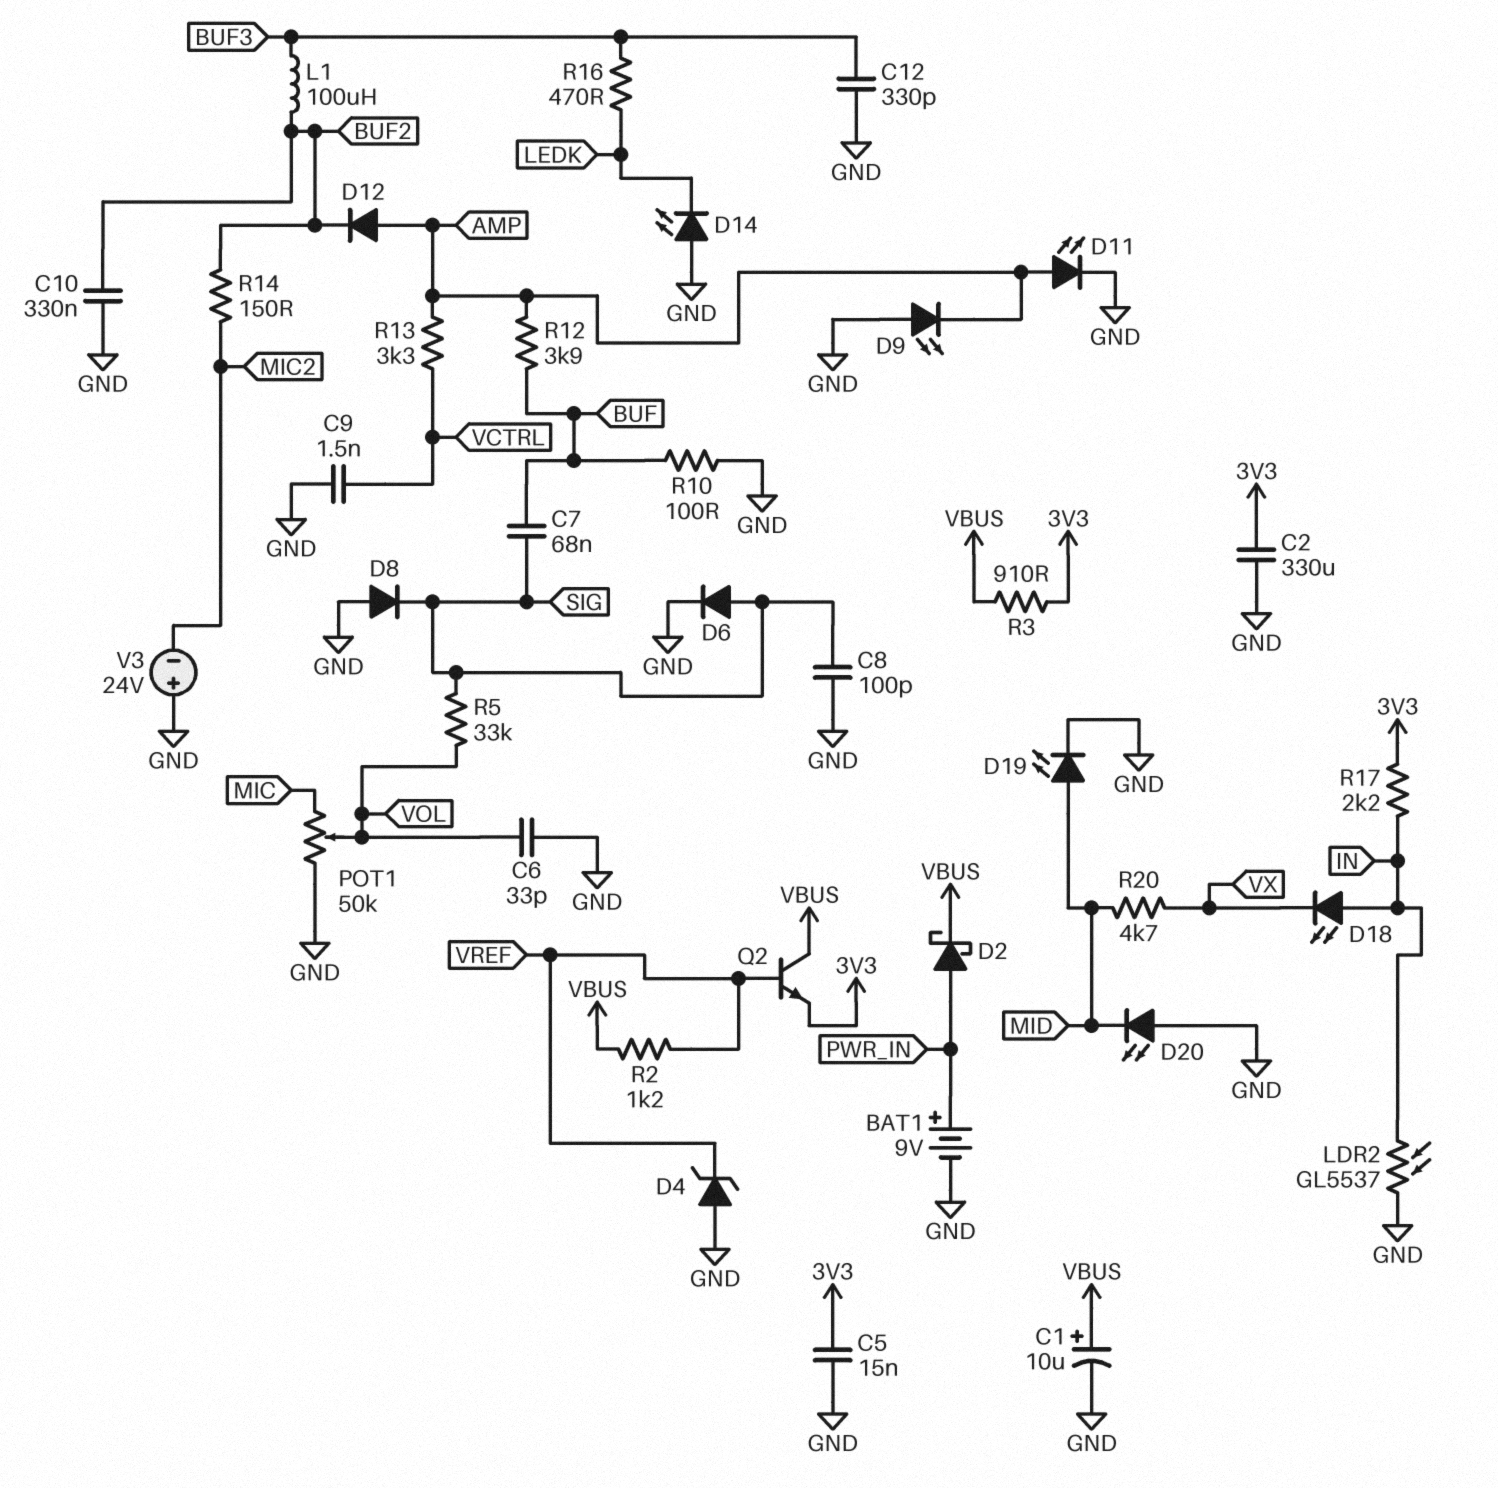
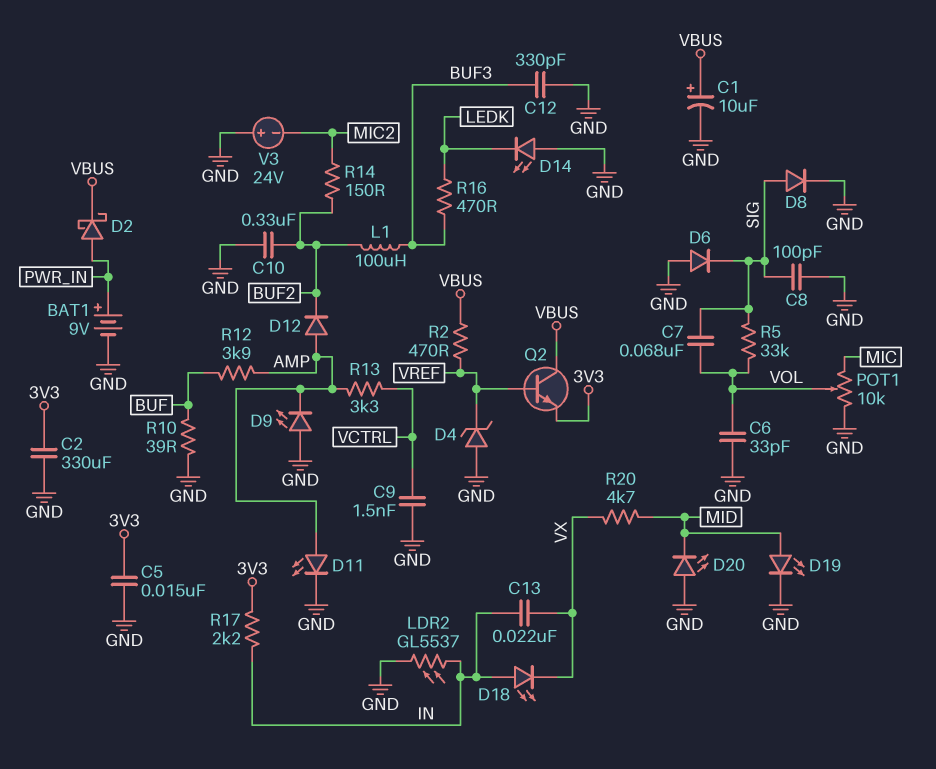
C7: 68nF (BUF, SIG) -> 68nF (SIG, VOL)
C13: none -> 22nF (IN, VX)
D6: diode (A SIG, K GND) -> diode (A GND, K SIG)
D8: diode (A GND, K SIG) -> diode (A SIG, K GND)
POT1: 50k (GND, MIC, wiper VOL) -> 10k (GND, MIC, wiper VOL)
R2: 1.2k (VBUS, VREF) -> 470 (VBUS, VREF)
R3: 910 (3V3, VBUS) -> none
R10: 100 (BUF, GND) -> 39 (BUF, GND)

